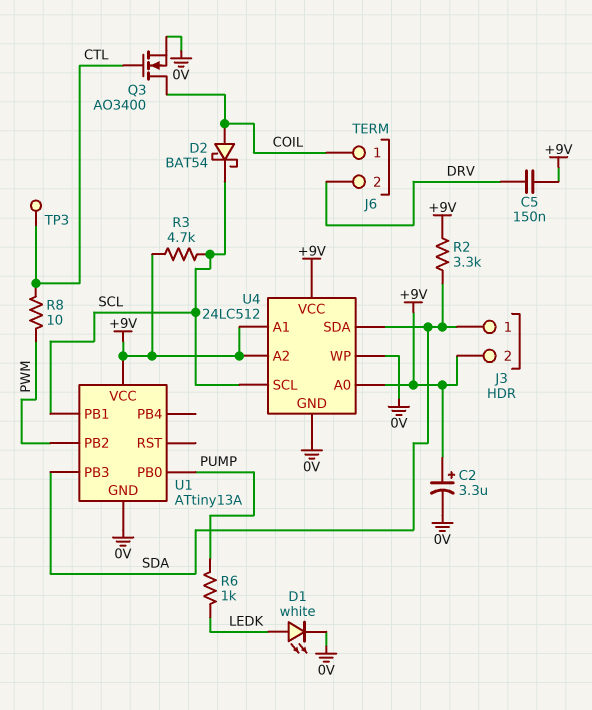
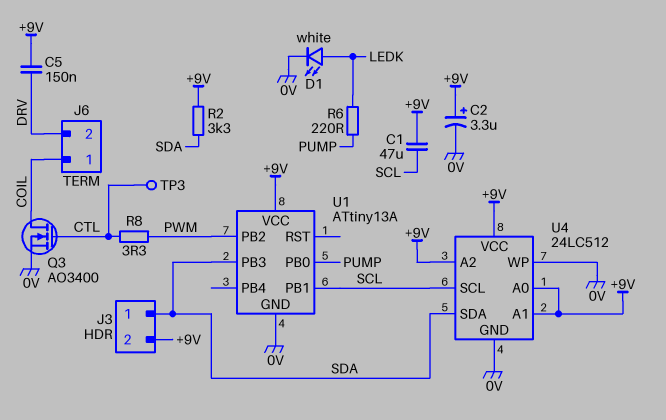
C1: none -> 47uF (+9V, SCL)
D2: schottky BAT54 (A COIL, K SCL) -> none
R3: 4.7k (+9V, SCL) -> none
R6: 1k (LEDK, PUMP) -> 220 (LEDK, PUMP)
R8: 10 (CTL, PWM) -> 3.3 (CTL, PWM)

